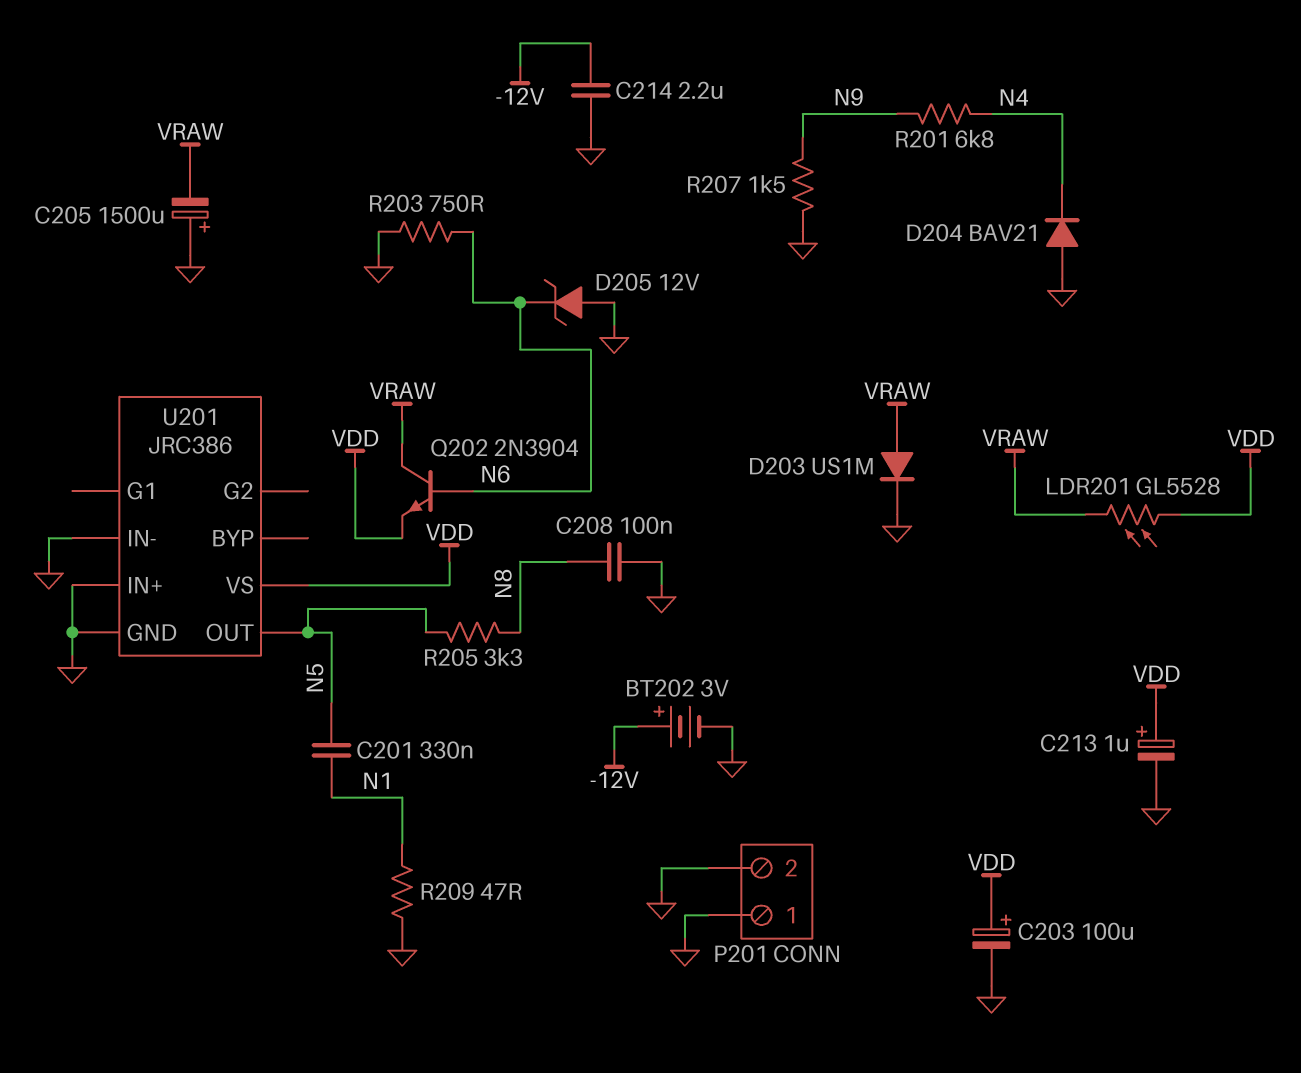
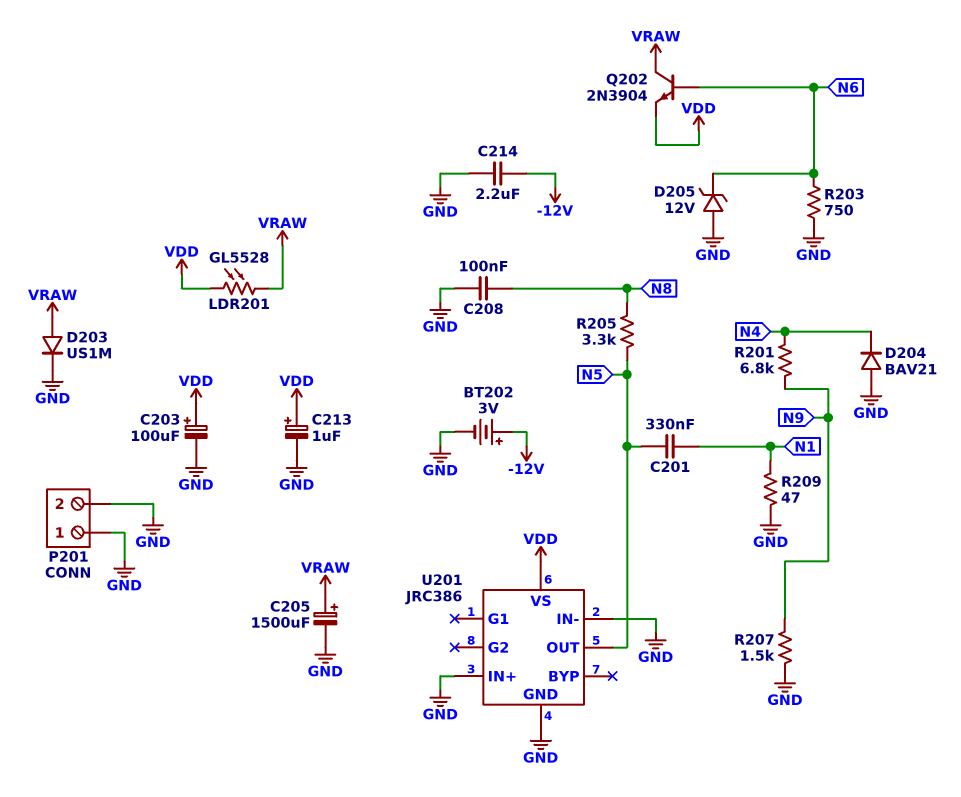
C205: 1500uF (plus GND, minus VRAW) -> 1500uF (plus VRAW, minus GND)

